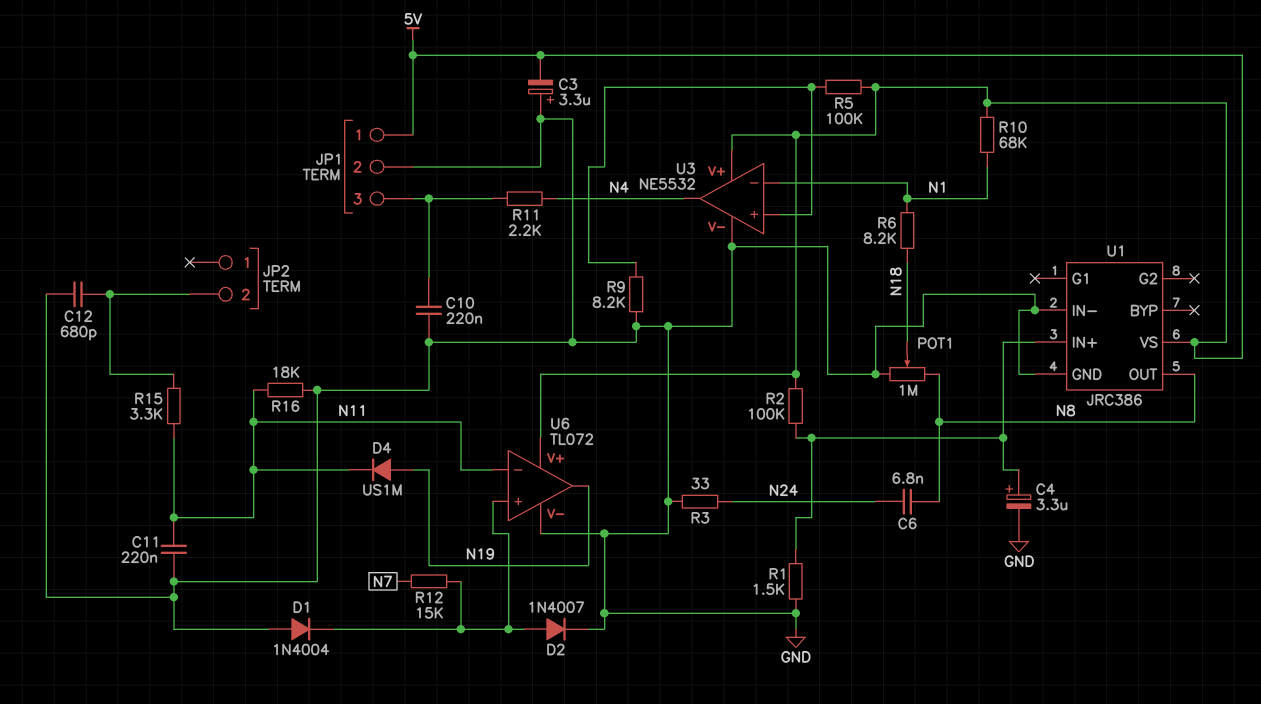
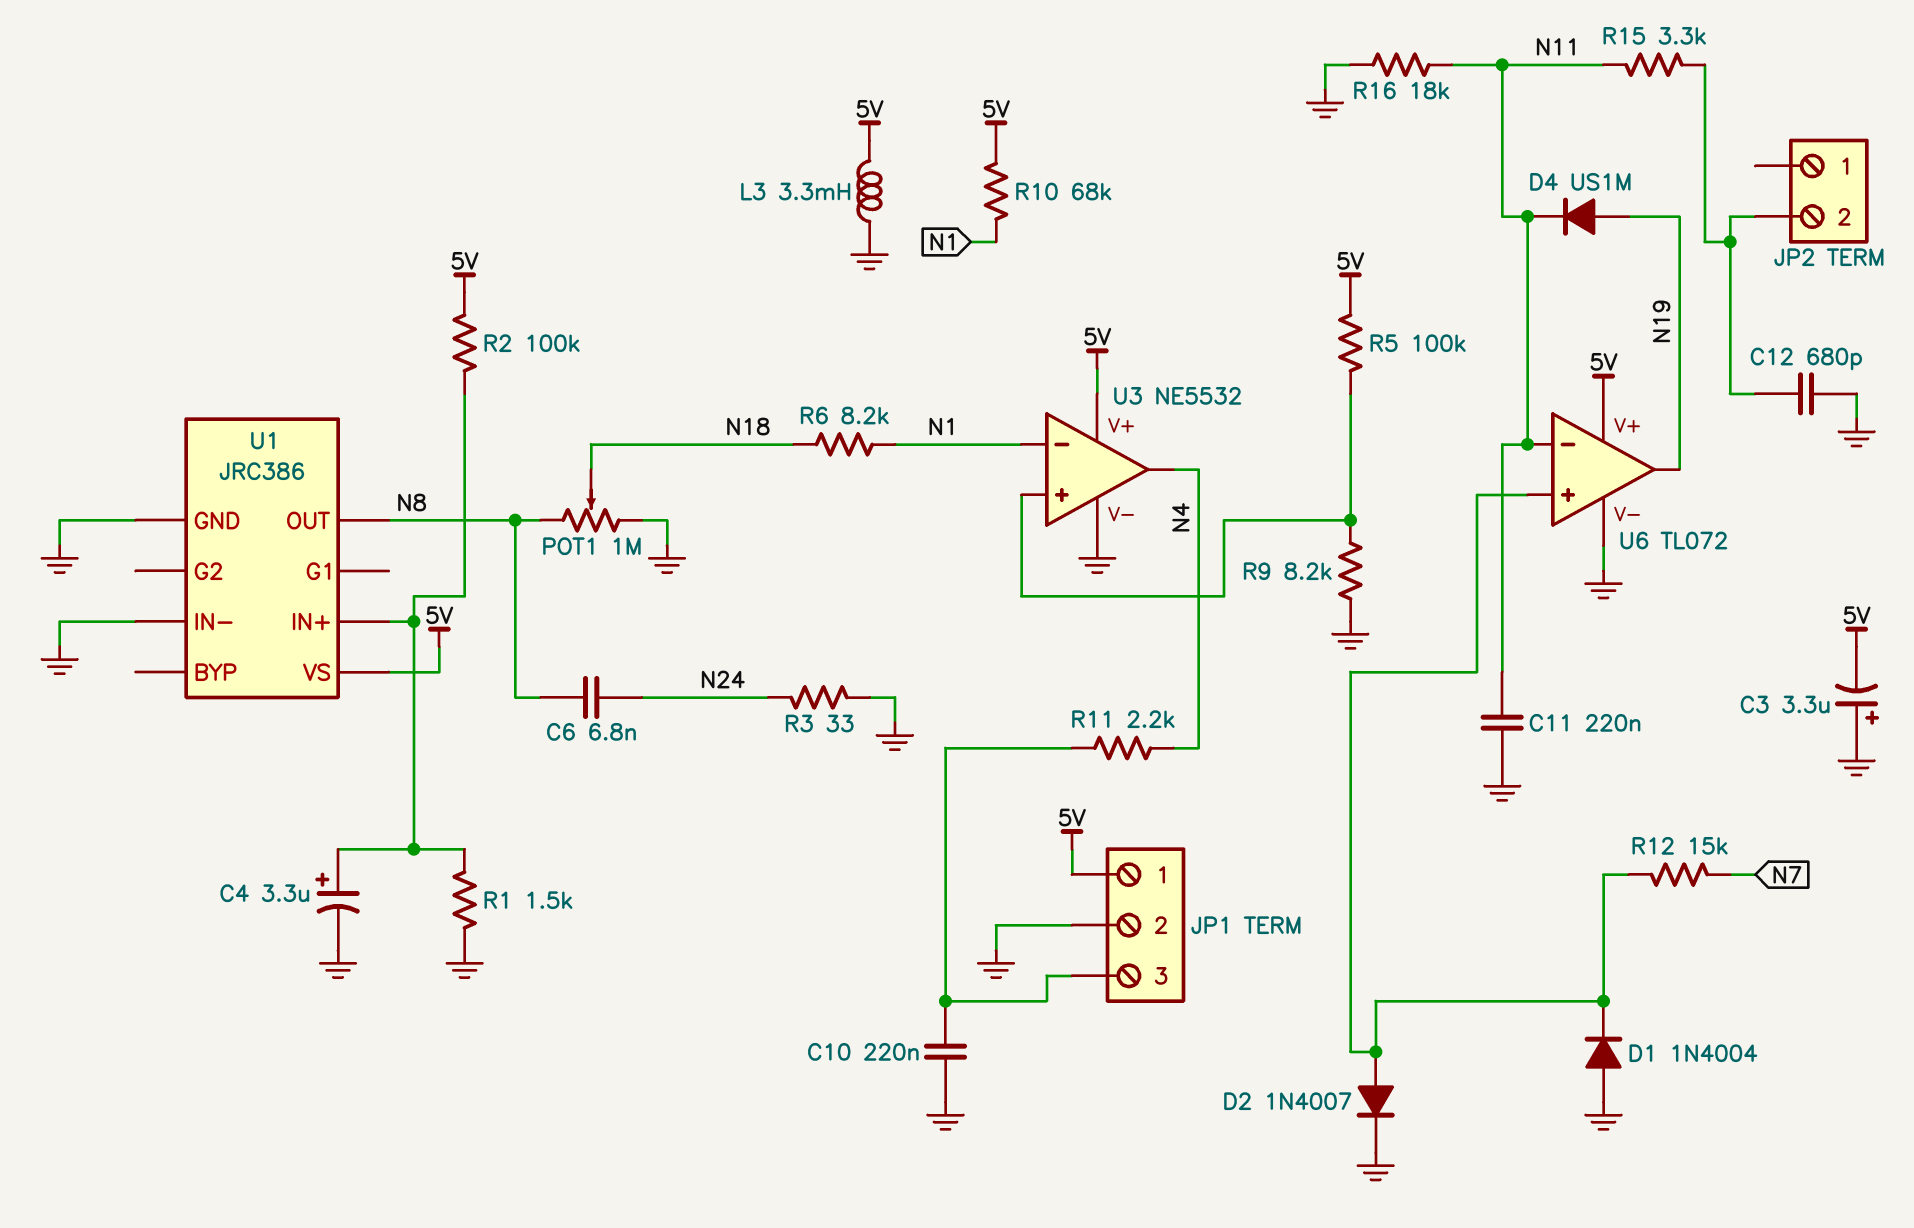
L3: none -> 3.3mH (5V, GND)

